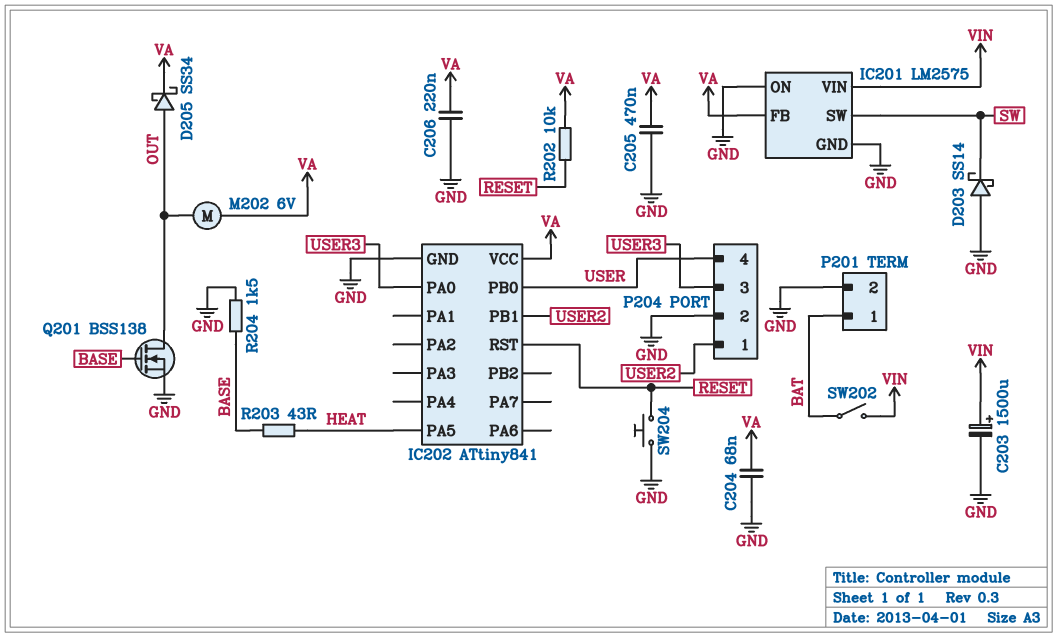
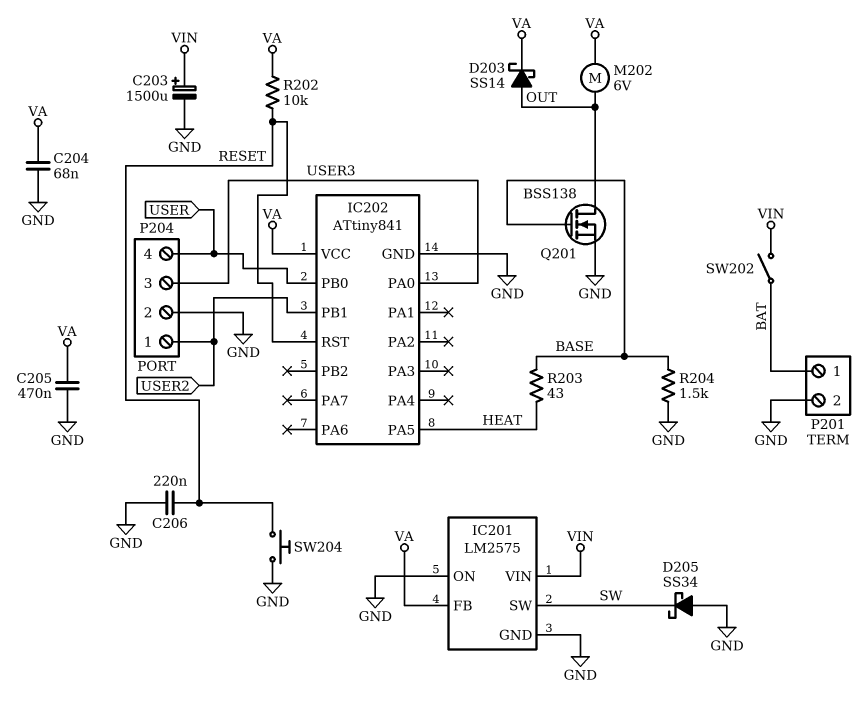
C206: 220nF (GND, VA) -> 220nF (GND, RESET)
D203: schottky SS14 (A GND, K SW) -> schottky SS14 (A OUT, K VA)
D205: schottky SS34 (A OUT, K VA) -> schottky SS34 (A GND, K SW)

